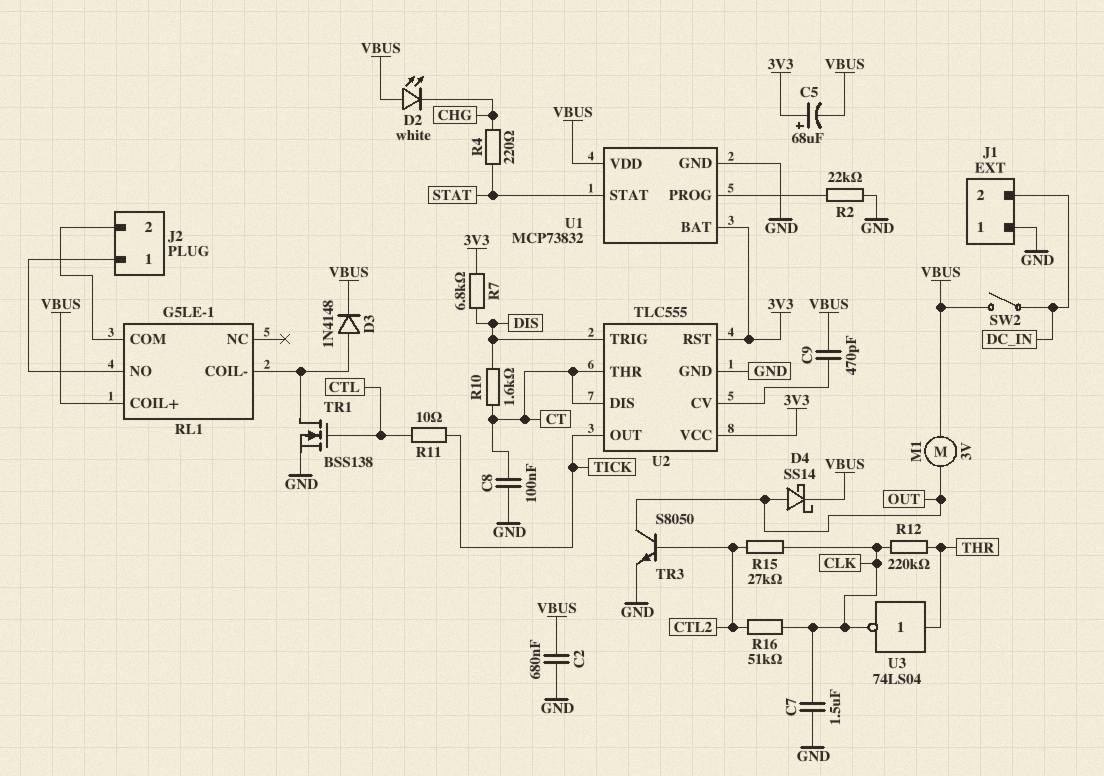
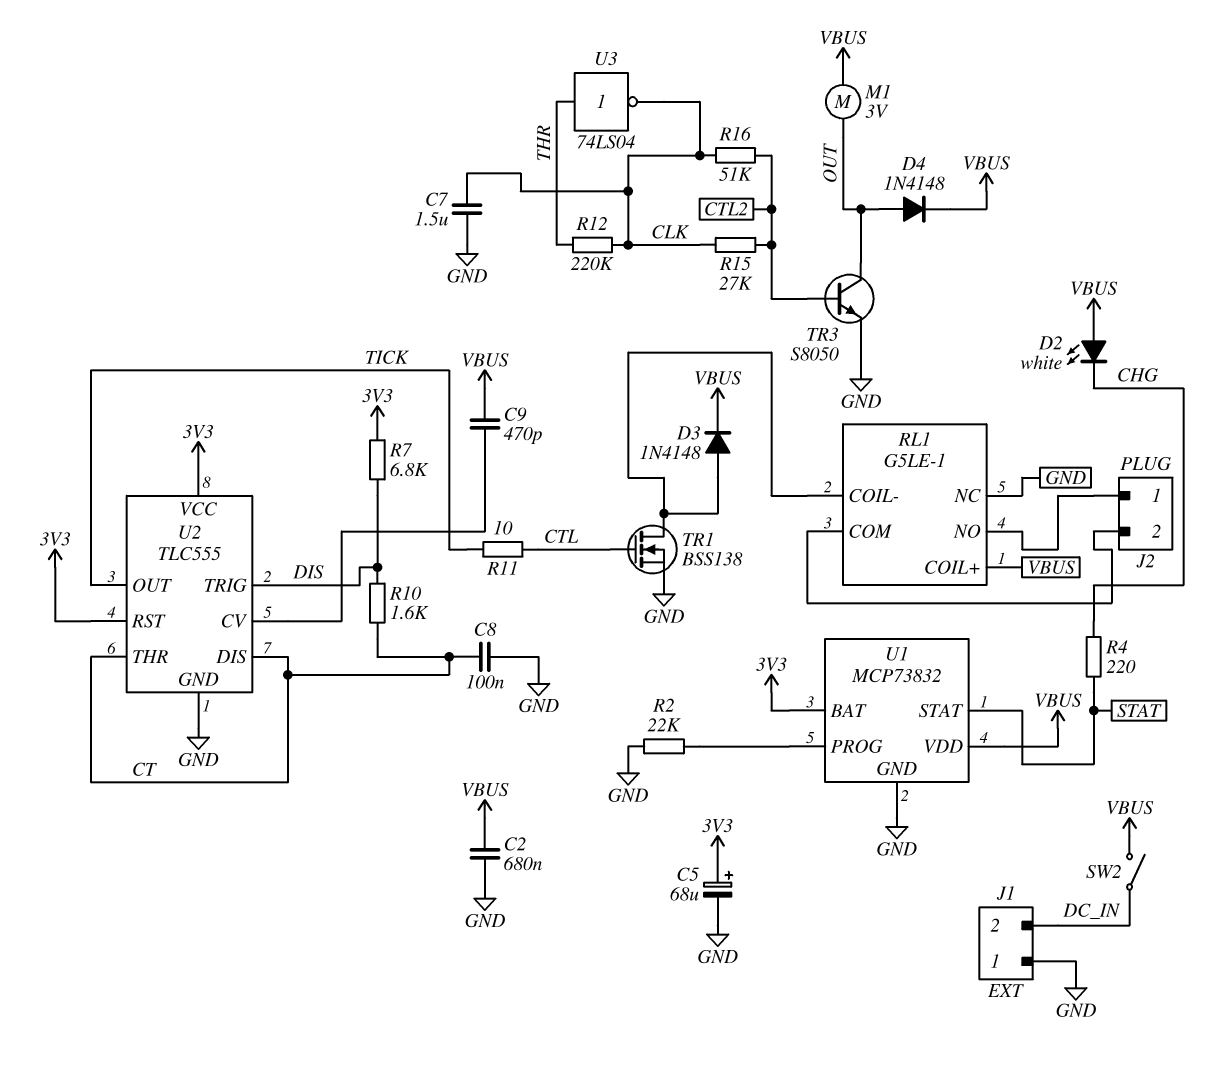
C5: 68uF (plus 3V3, minus VBUS) -> 68uF (plus 3V3, minus GND)
D4: schottky SS14 (A OUT, K VBUS) -> diode 1N4148 (A OUT, K VBUS)
RL1 pin NC: none -> GND

